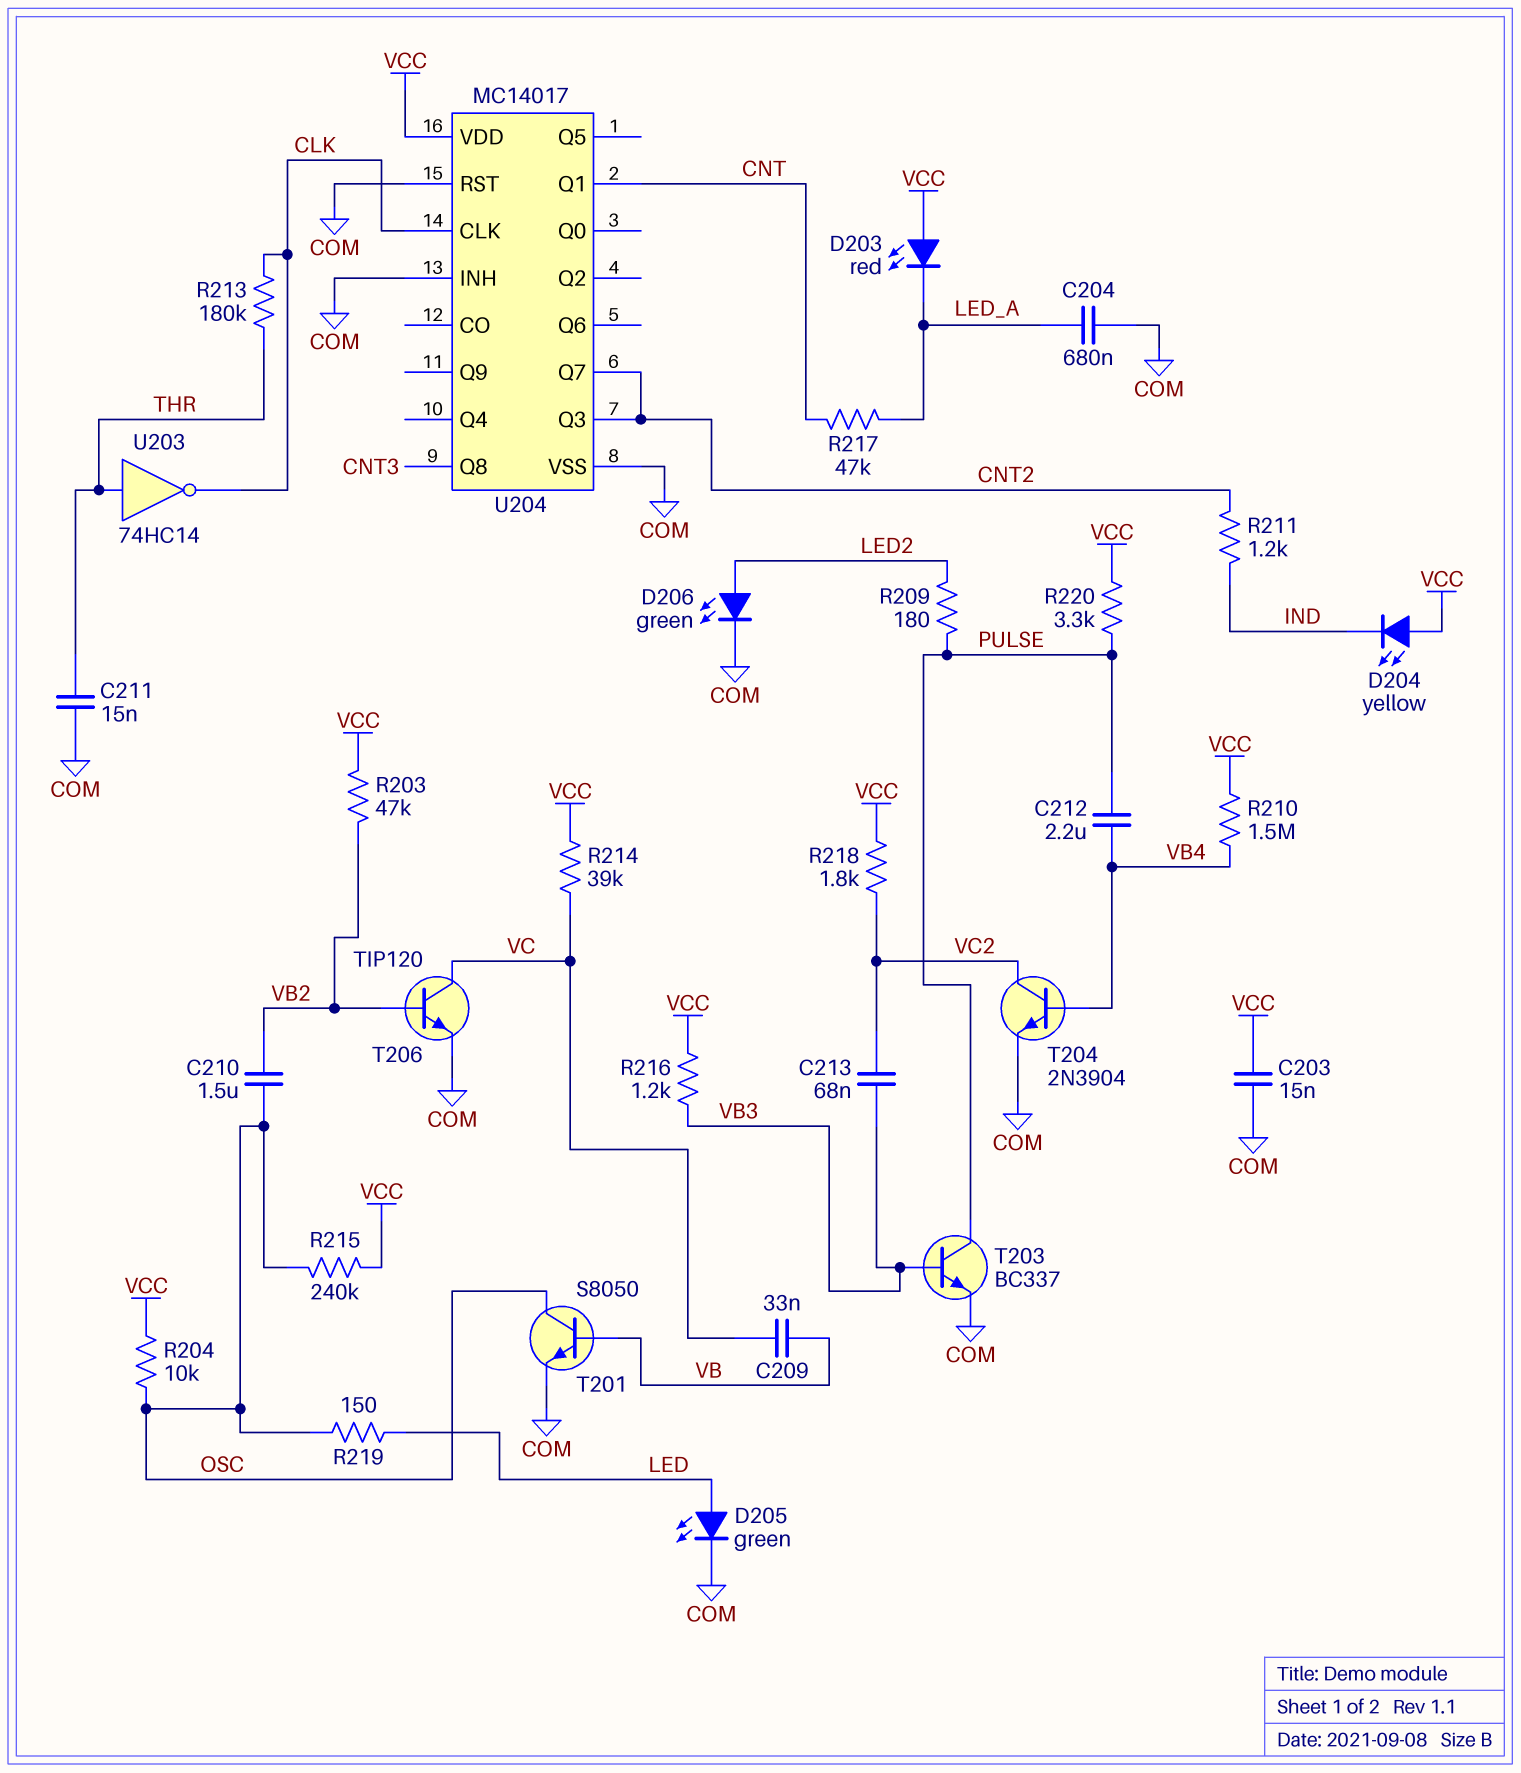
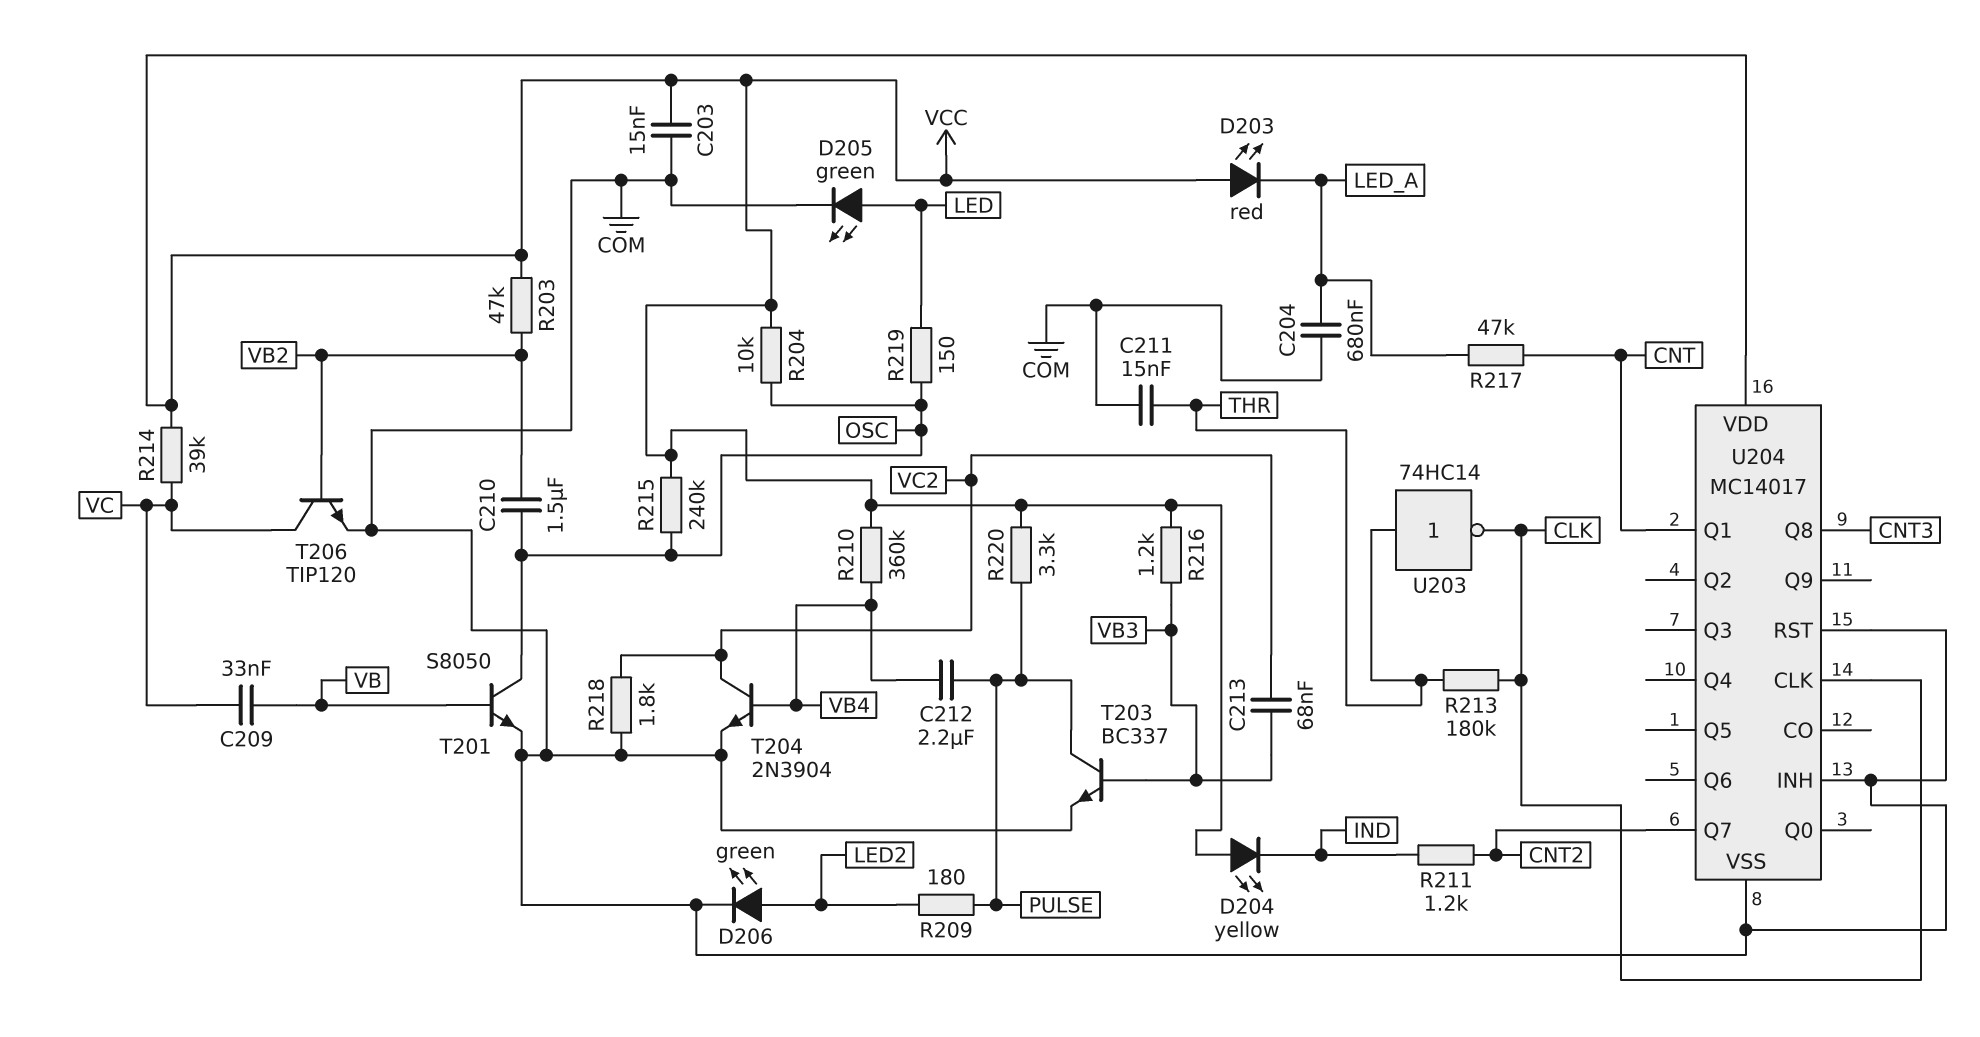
R210: 1.5M (VB4, VCC) -> 360k (VB4, VCC)
R218: 1.8k (VC2, VCC) -> 1.8k (COM, VC2)
U204 pin Q3: CNT2 -> none

